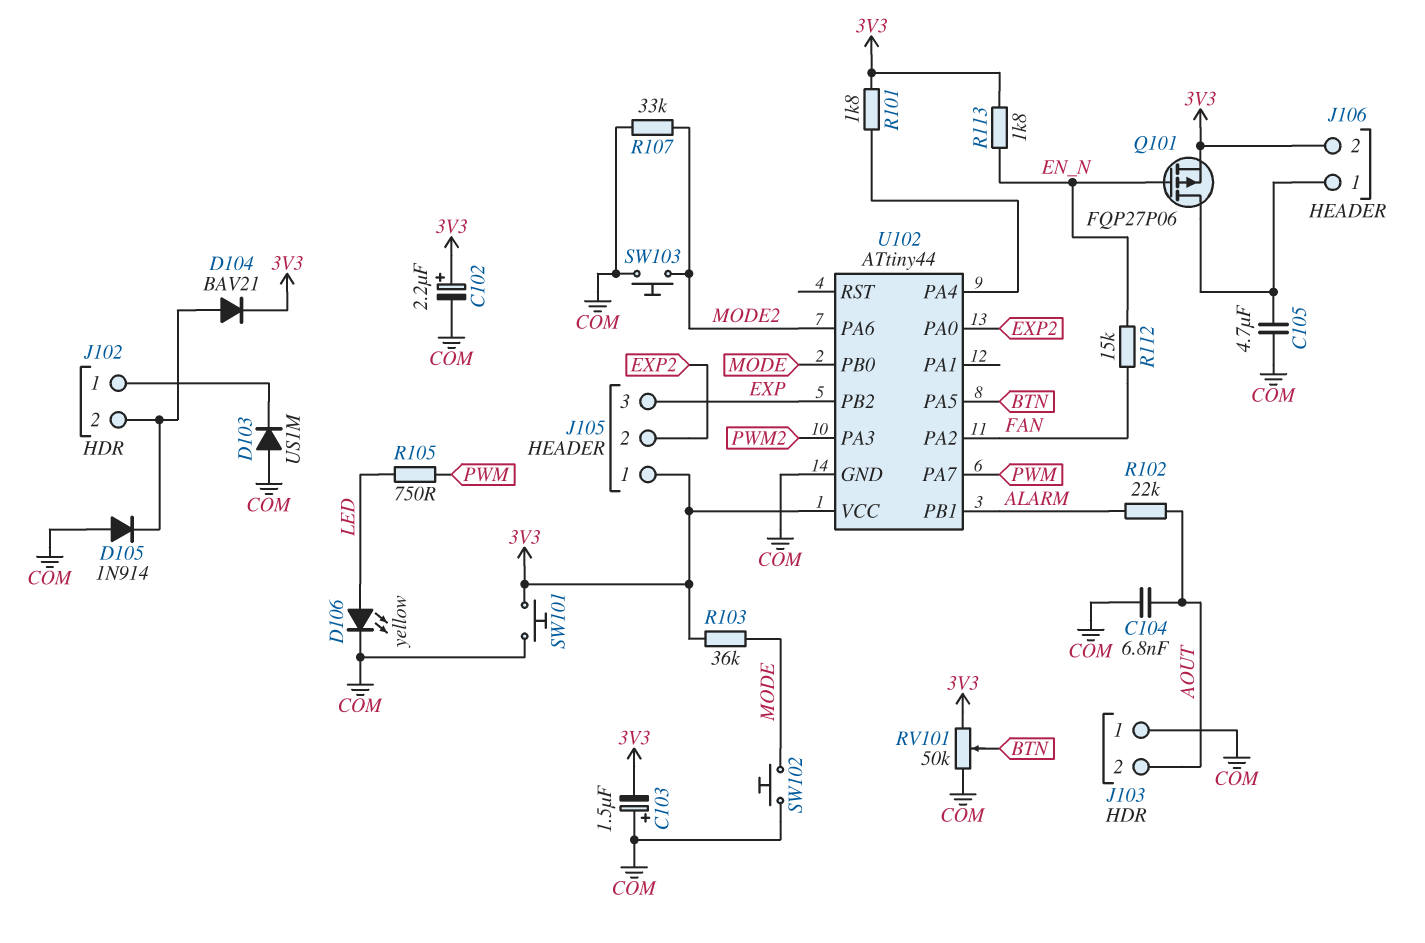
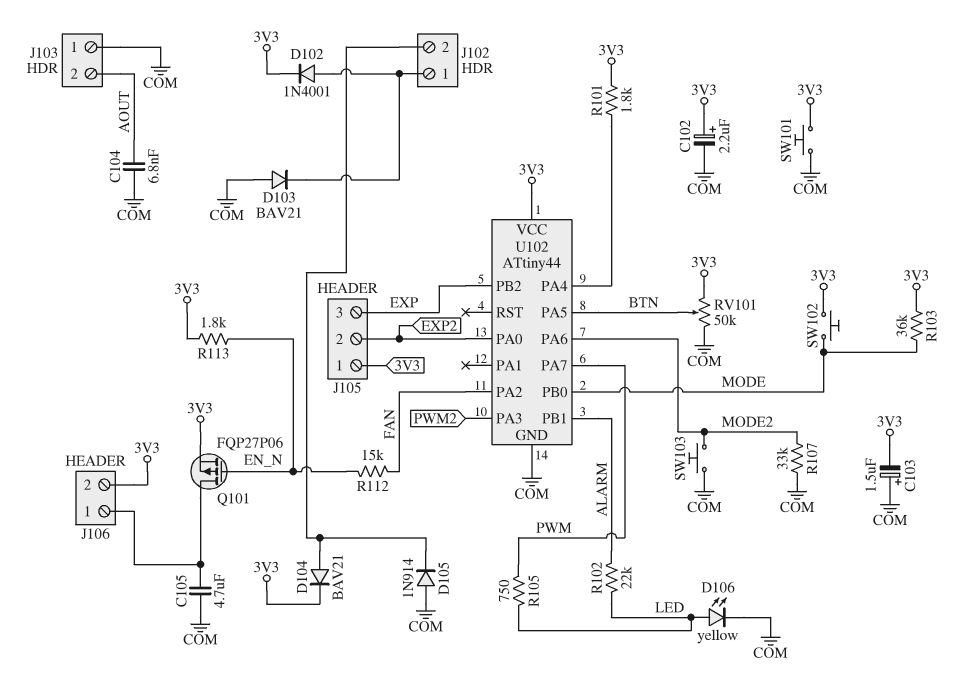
D102: none -> diode 1N4001 (A J102/1, K 3V3)
D103: diode US1M (A COM, K J102/1) -> diode BAV21 (A COM, K J102/1)
R102: 22k (ALARM, AOUT) -> 22k (ALARM, LED)
SW102: button (COM, MODE) -> button (3V3, MODE)

